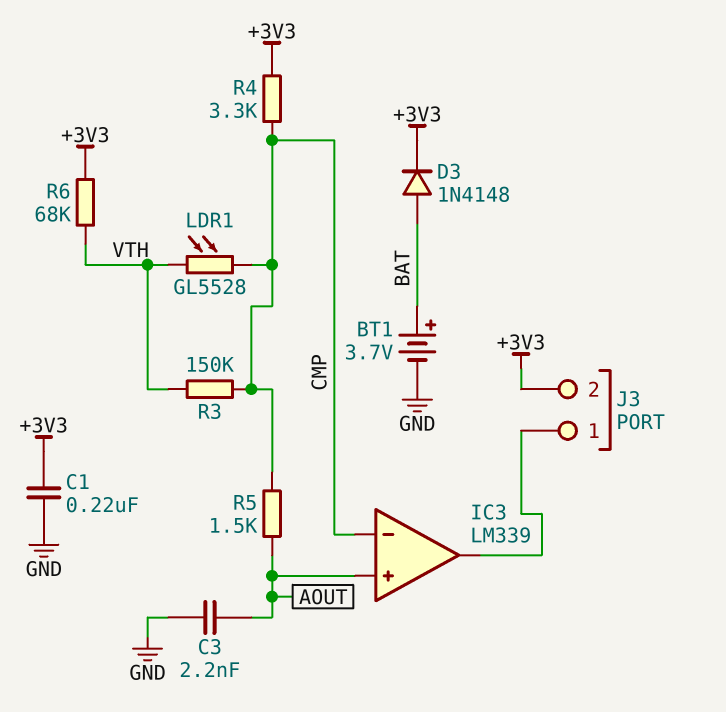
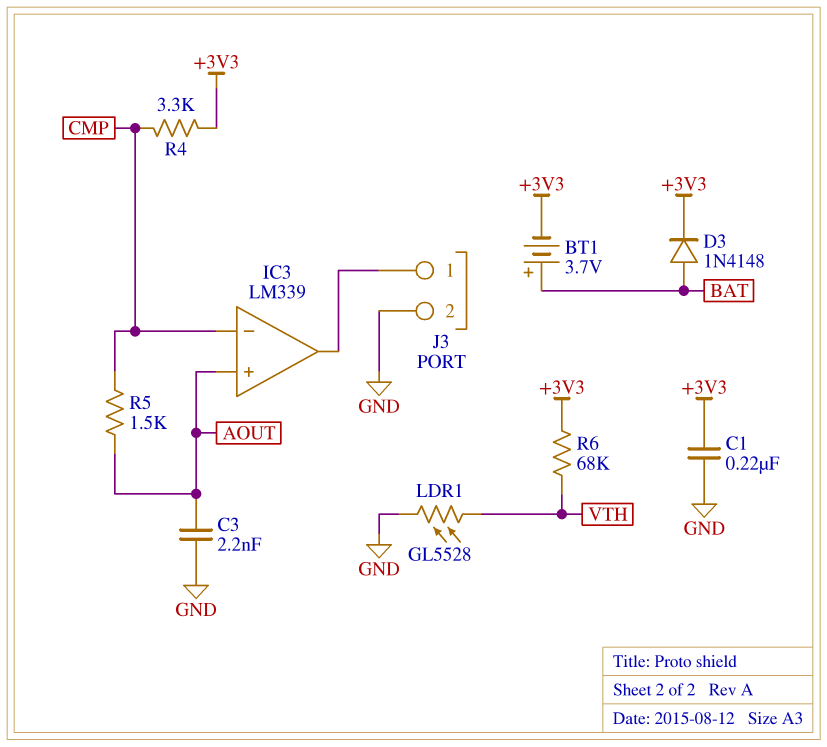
BT1: 3.7V (plus BAT, minus GND) -> 3.7V (plus BAT, minus +3V3)
J3 pin 2: +3V3 -> GND
LDR1: GL5528 (CMP, VTH) -> GL5528 (GND, VTH)
R3: 150k (CMP, VTH) -> none

